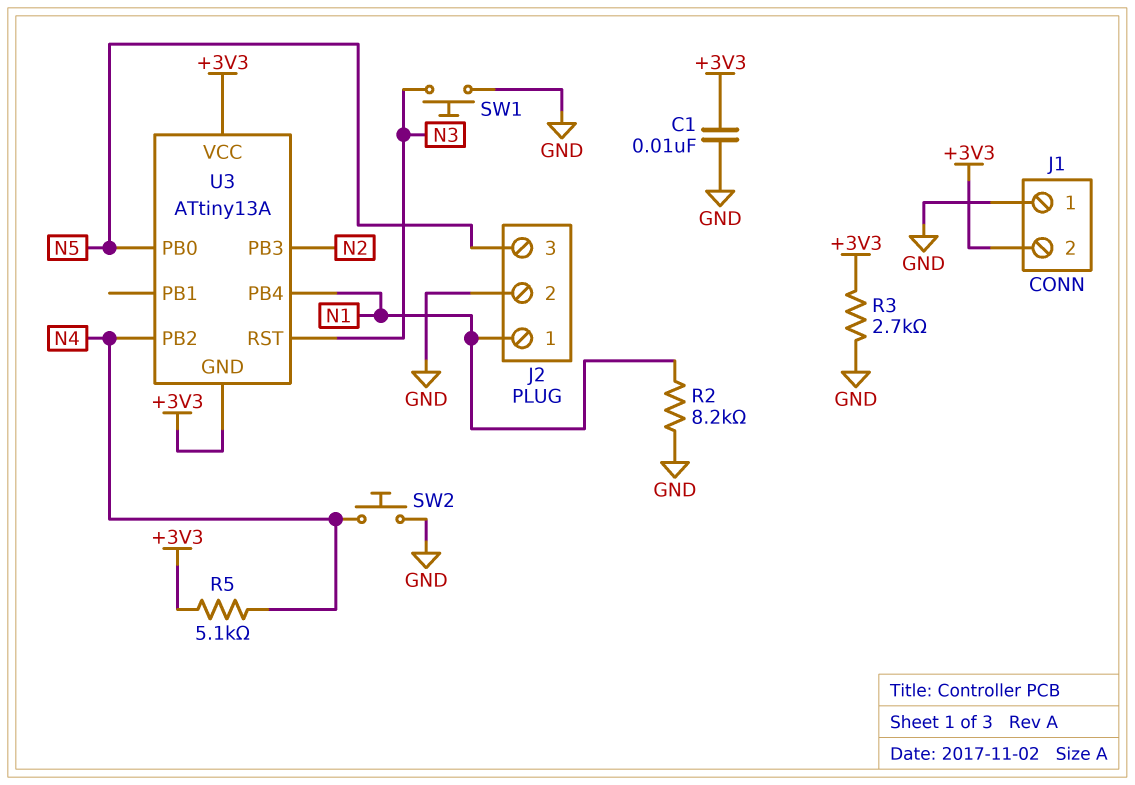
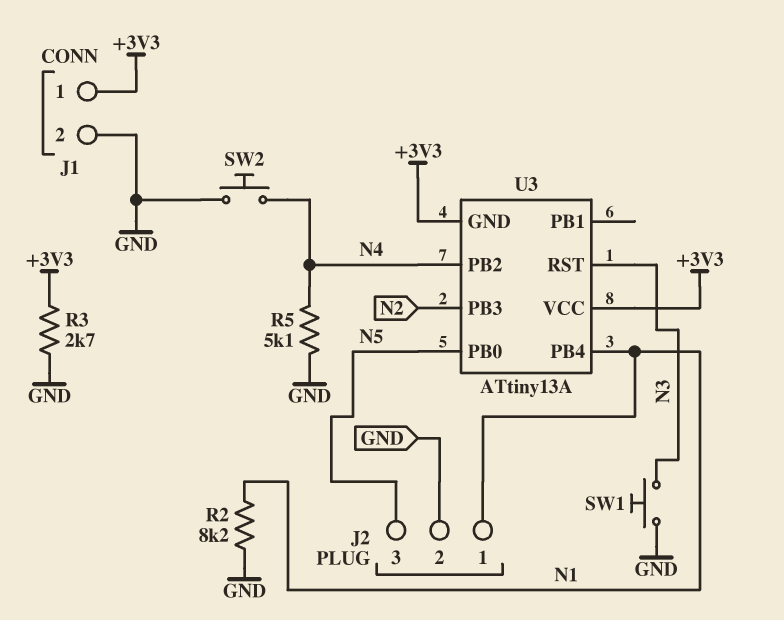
C1: 10nF (+3V3, GND) -> none
J1 pin 1: GND -> +3V3
J1 pin 2: +3V3 -> GND
R5: 5.1k (+3V3, N4) -> 5.1k (GND, N4)

